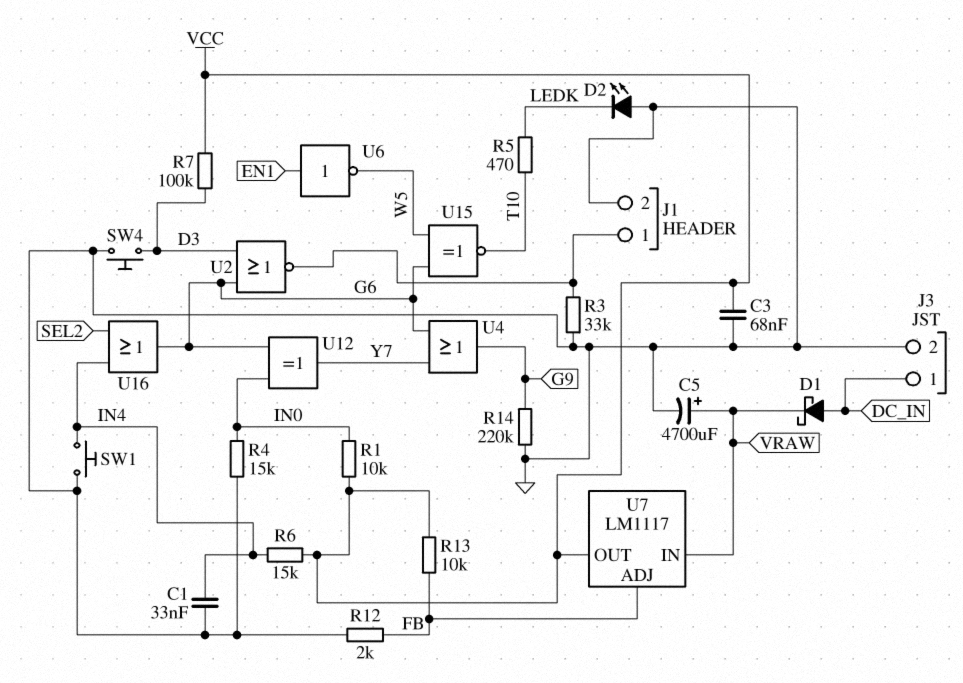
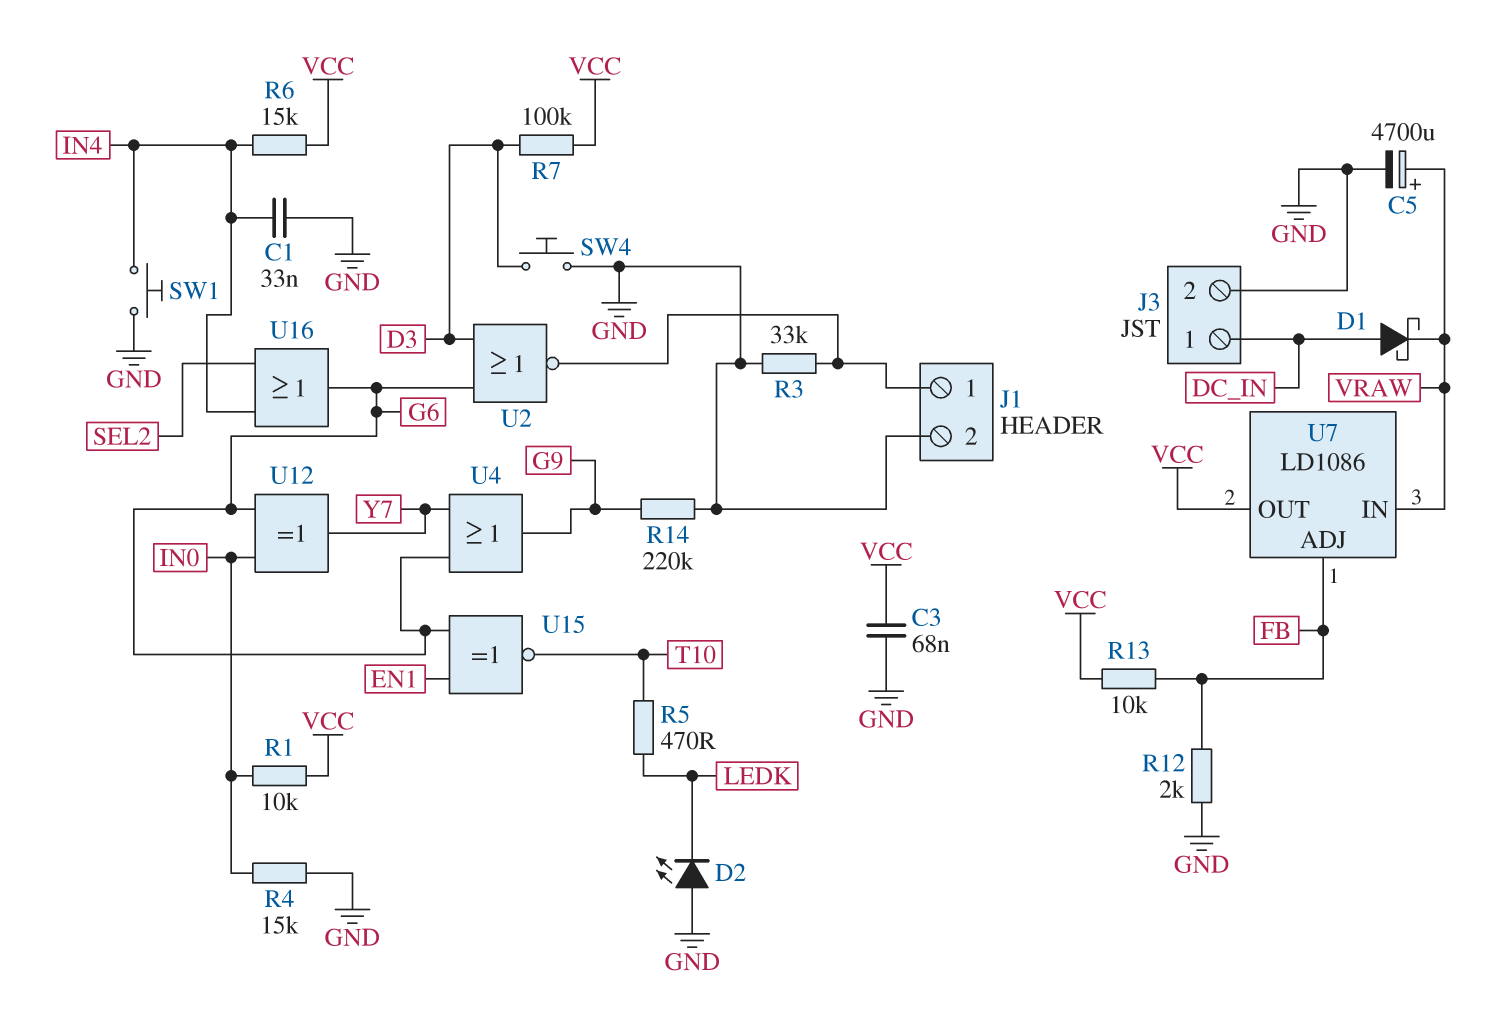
U6: NOT (in EN1, out W5) -> none
U7: LM1117 -> LD1086
U15: XNOR (in G6, in W5, out T10) -> XNOR (in EN1, in G6, out T10)

